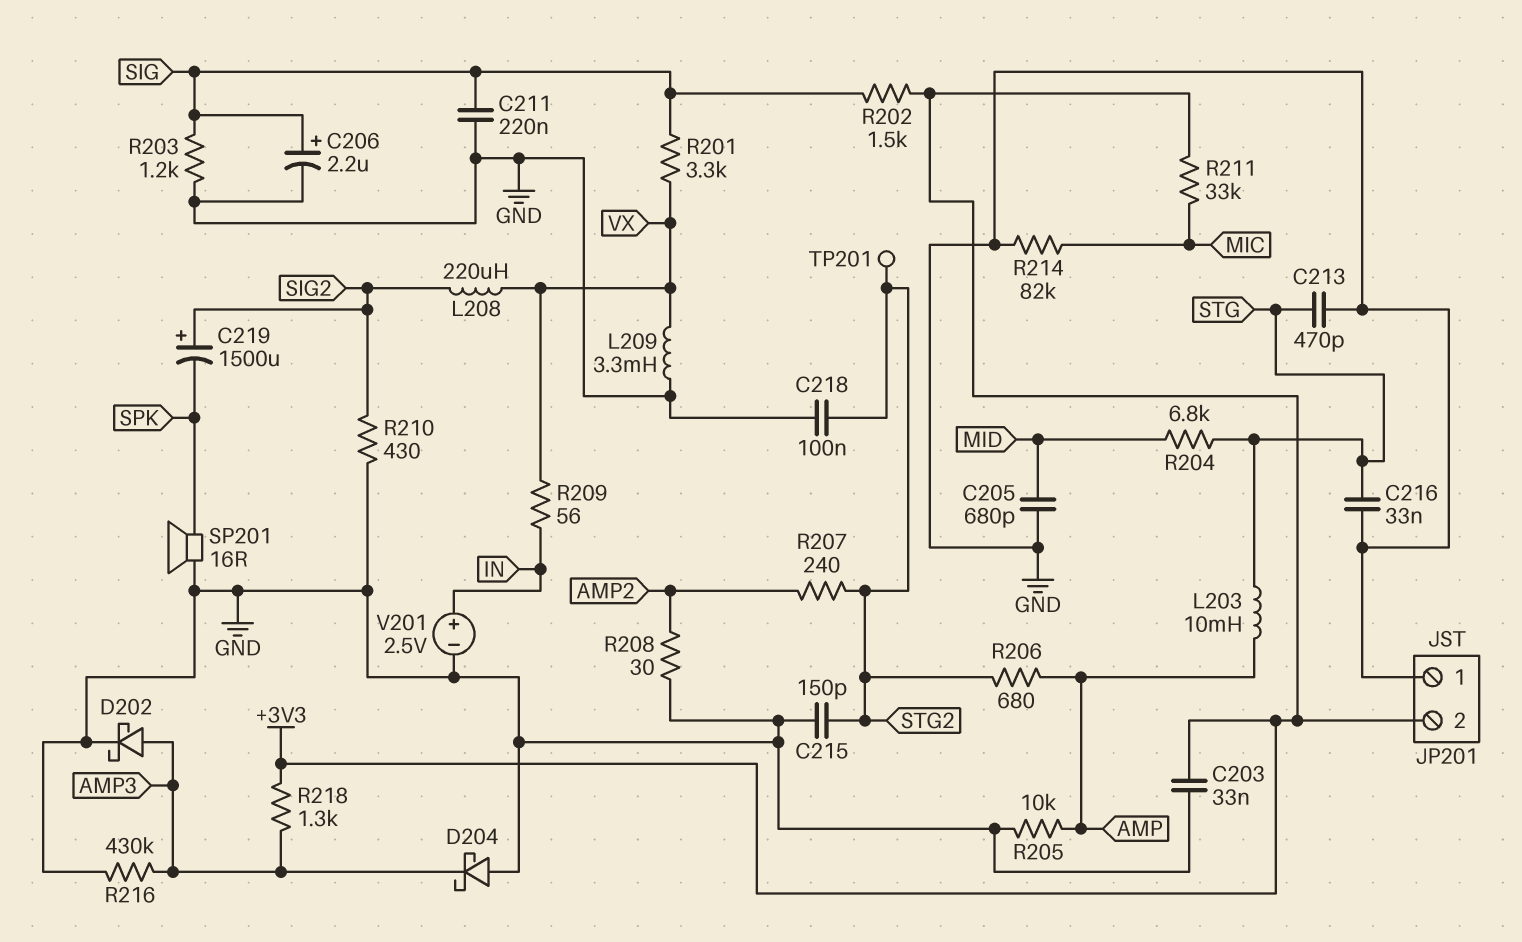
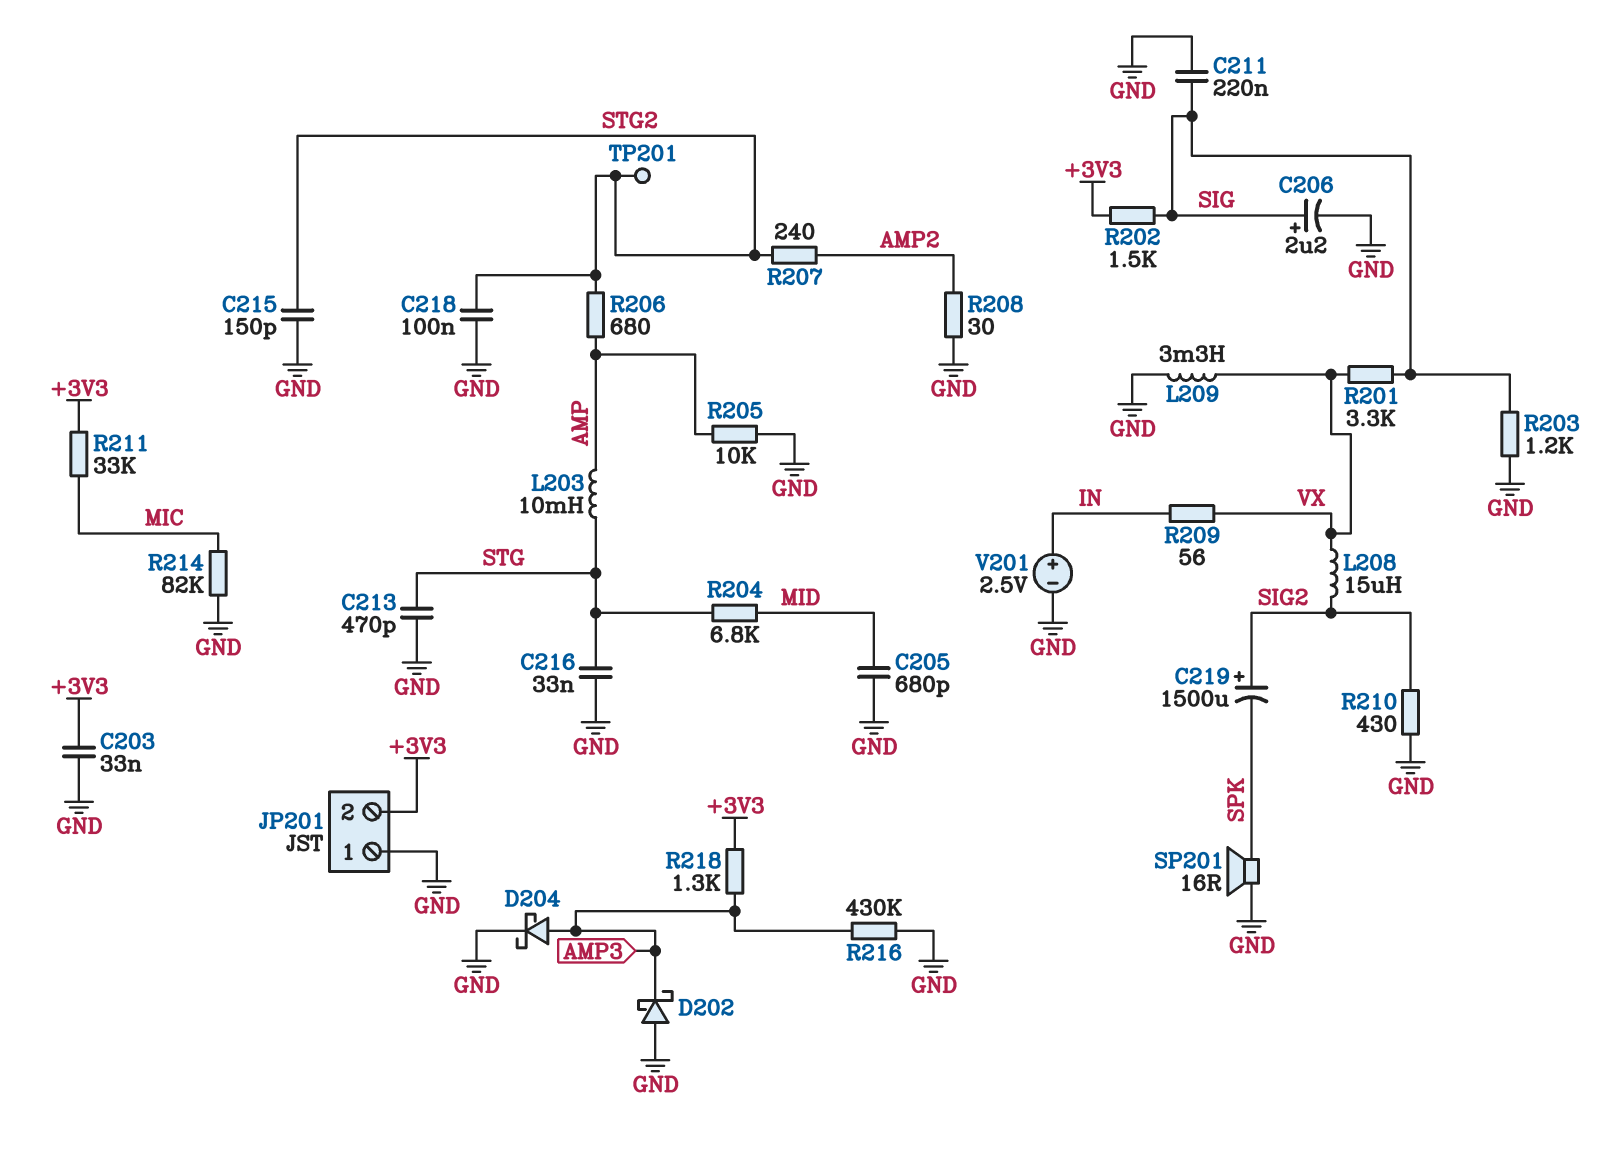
D202: schottky (A AMP3, K GND) -> schottky (A GND, K AMP3)
D204: schottky (A GND, K AMP3) -> schottky (A AMP3, K GND)
L208: 220uH (SIG2, VX) -> 15uH (SIG2, VX)

